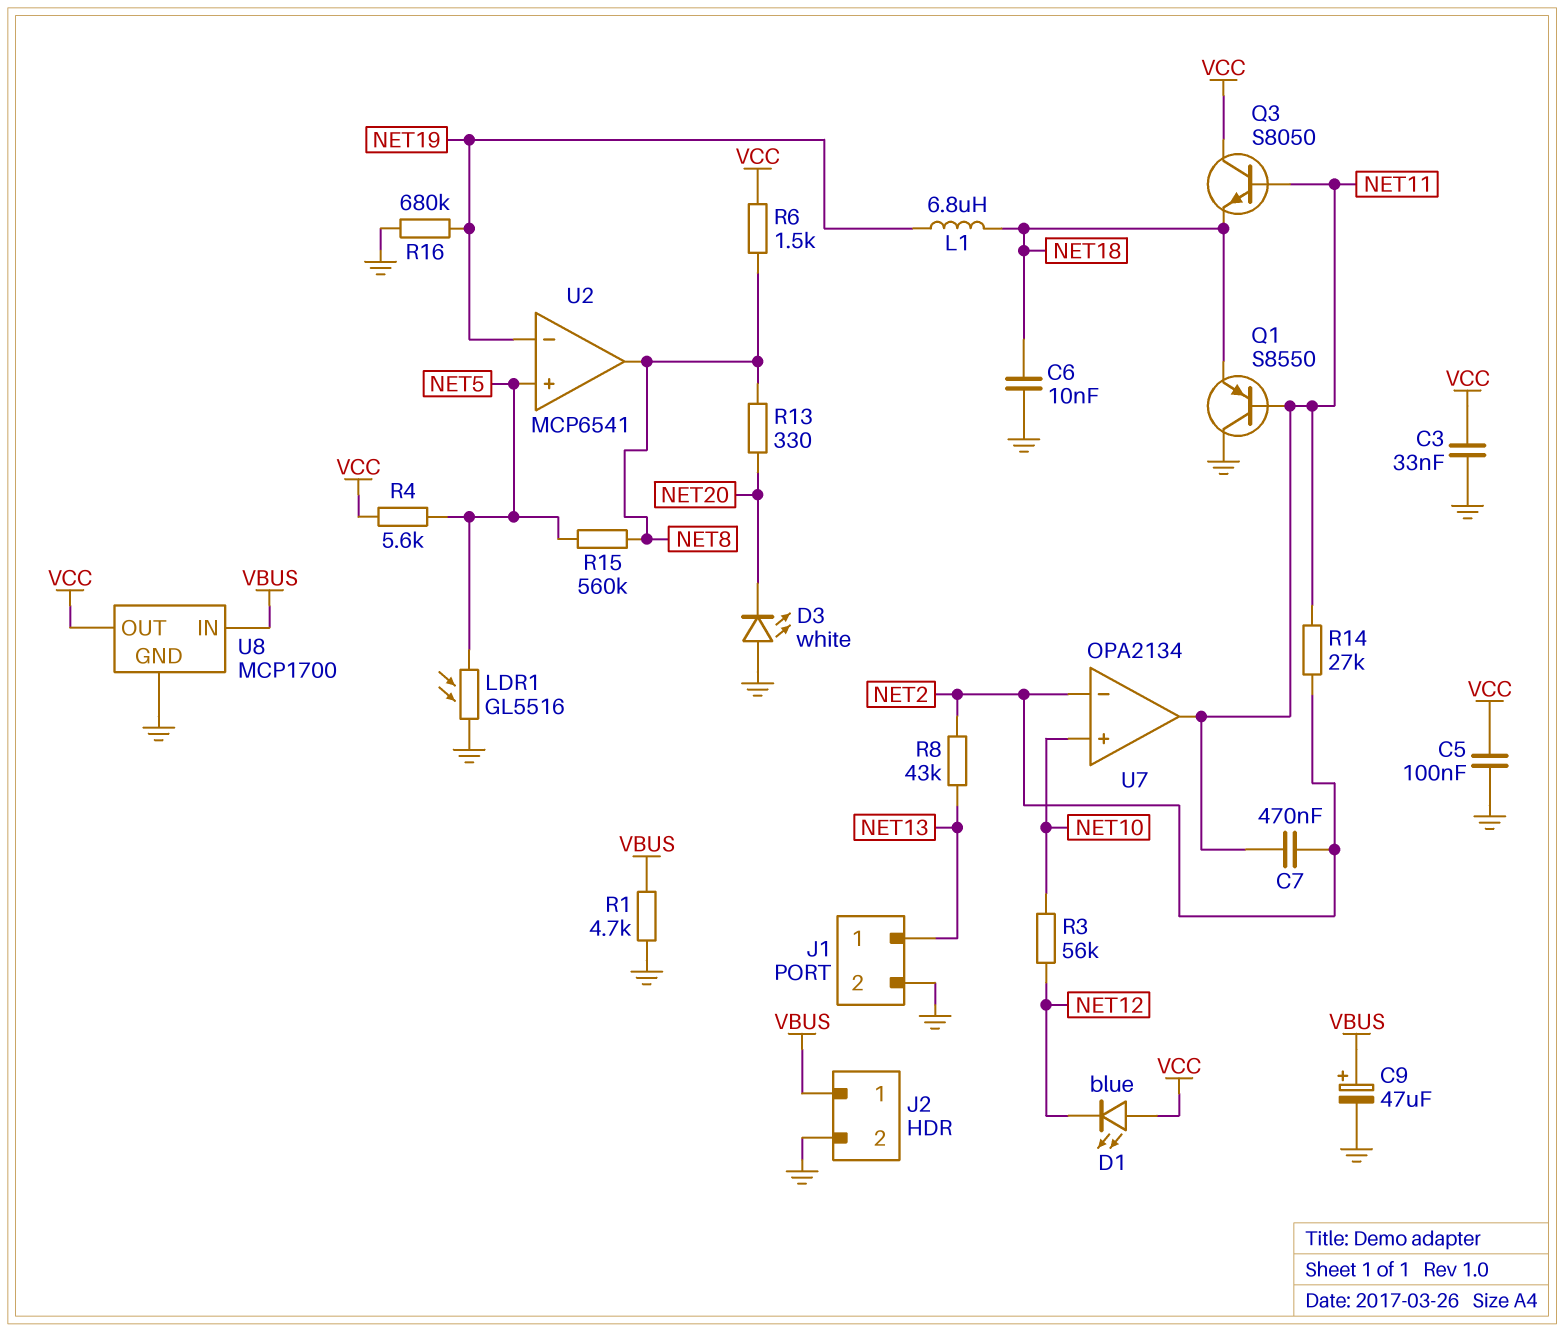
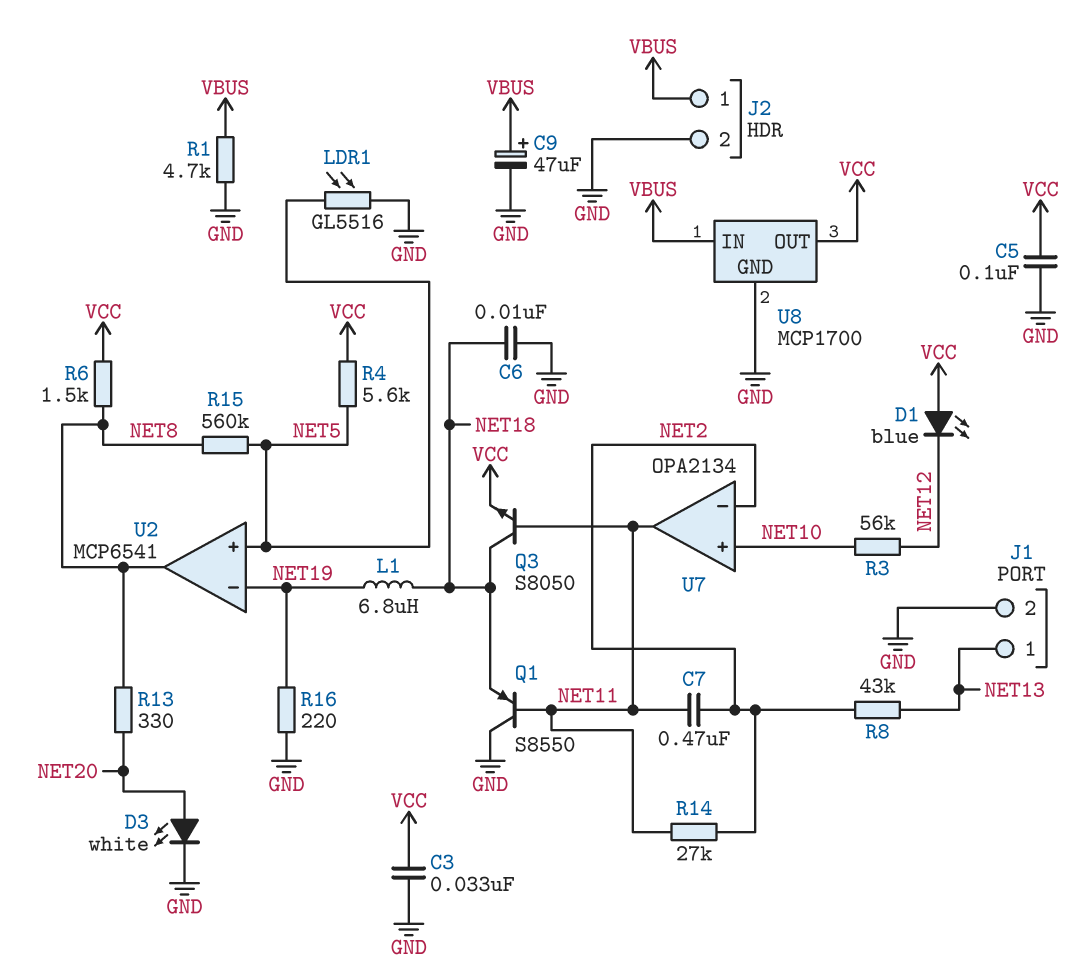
D3: LED white (A GND, K NET20) -> LED white (A NET20, K GND)
Q3: NPN S8050 (B NET11, C VCC, E NET18) -> NPN S8050 (B NET11, C NET18, E VCC)
R16: 680k (GND, NET19) -> 220 (GND, NET19)

